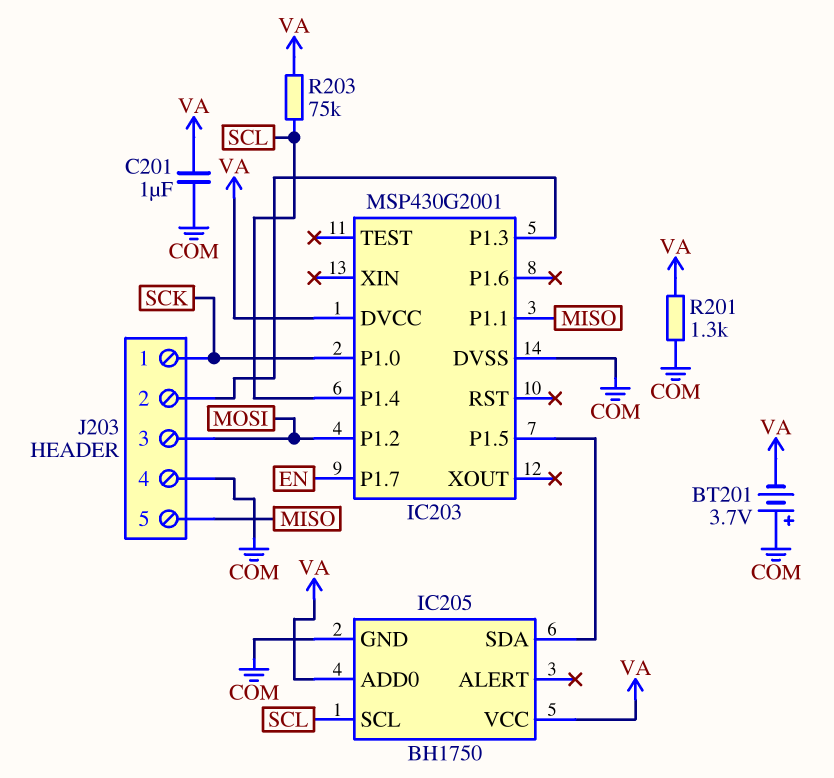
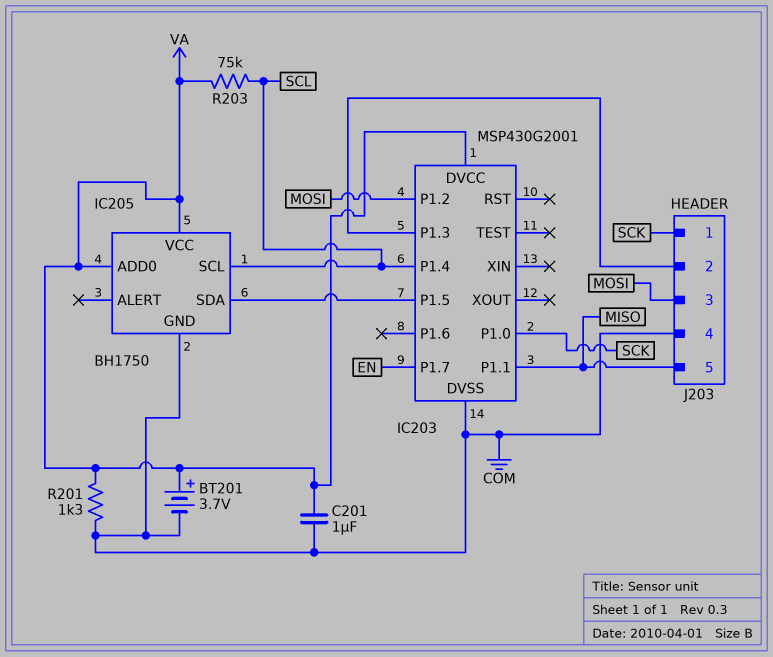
BT201: 3.7V (plus COM, minus VA) -> 3.7V (plus VA, minus COM)

